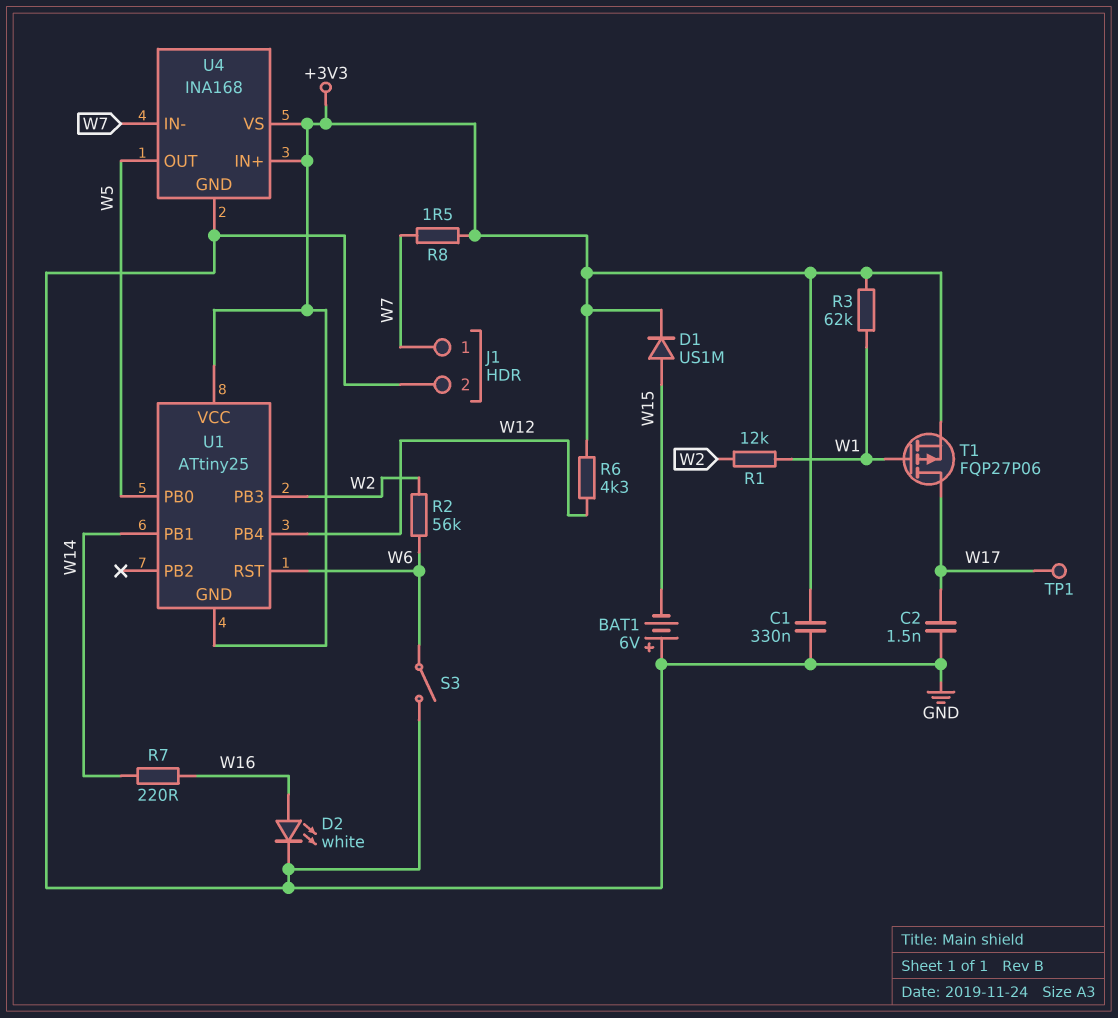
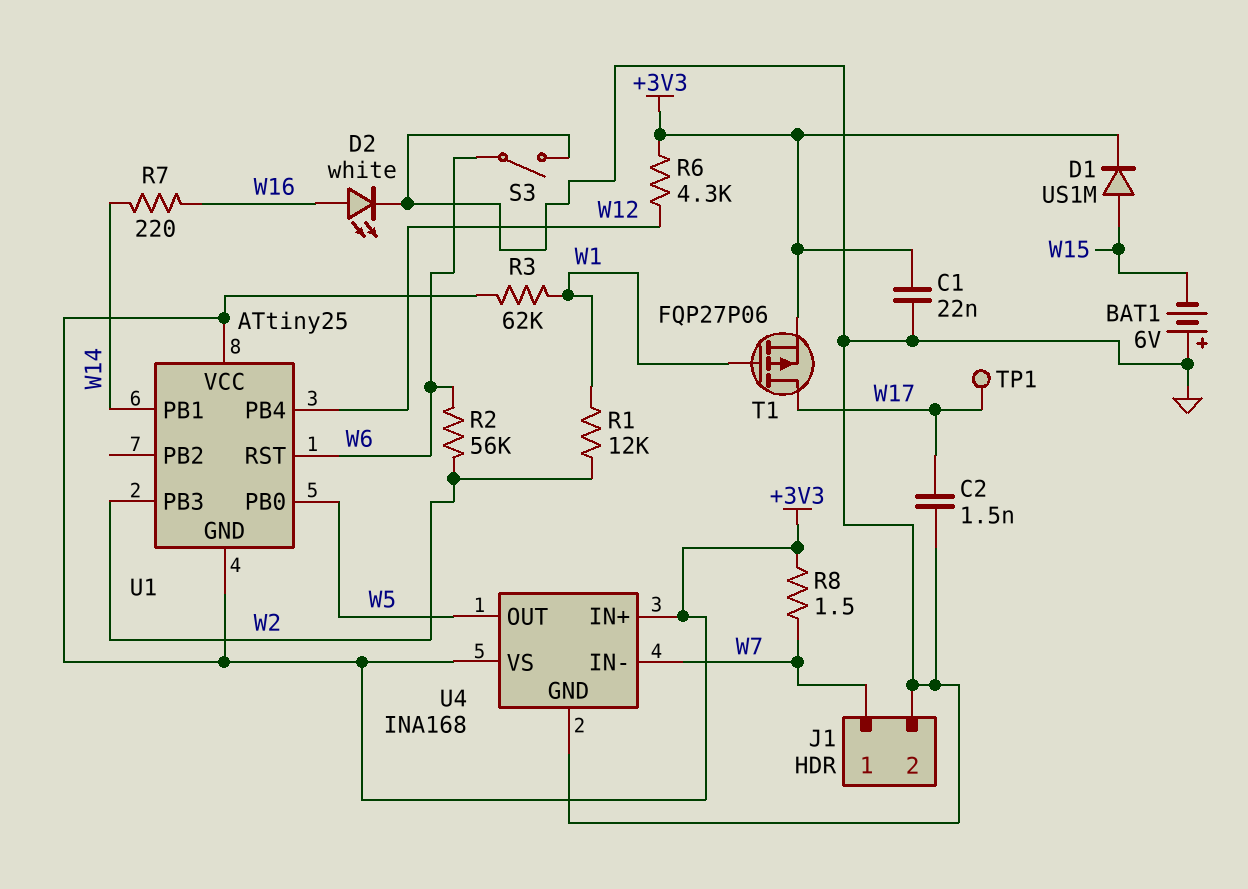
C1: 330nF (+3V3, GND) -> 22nF (+3V3, GND)

